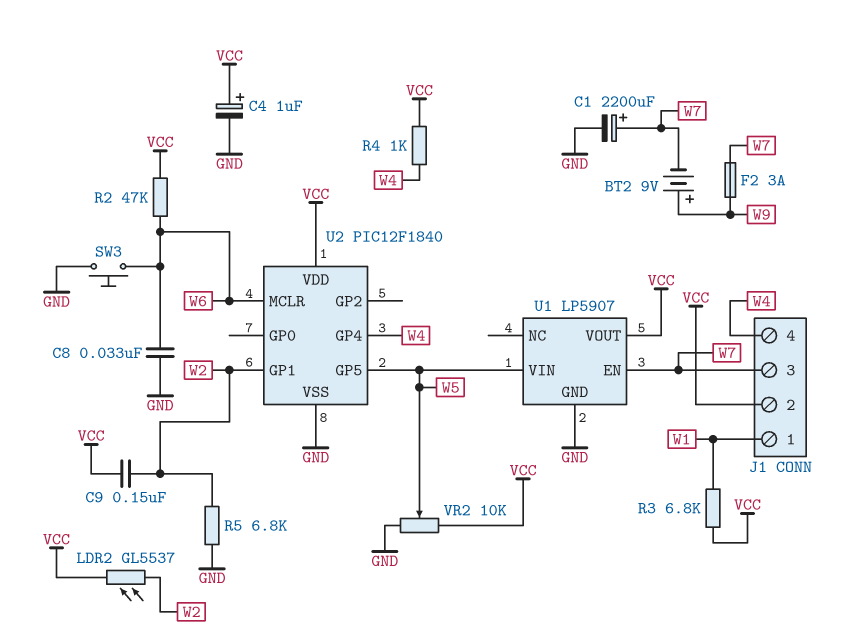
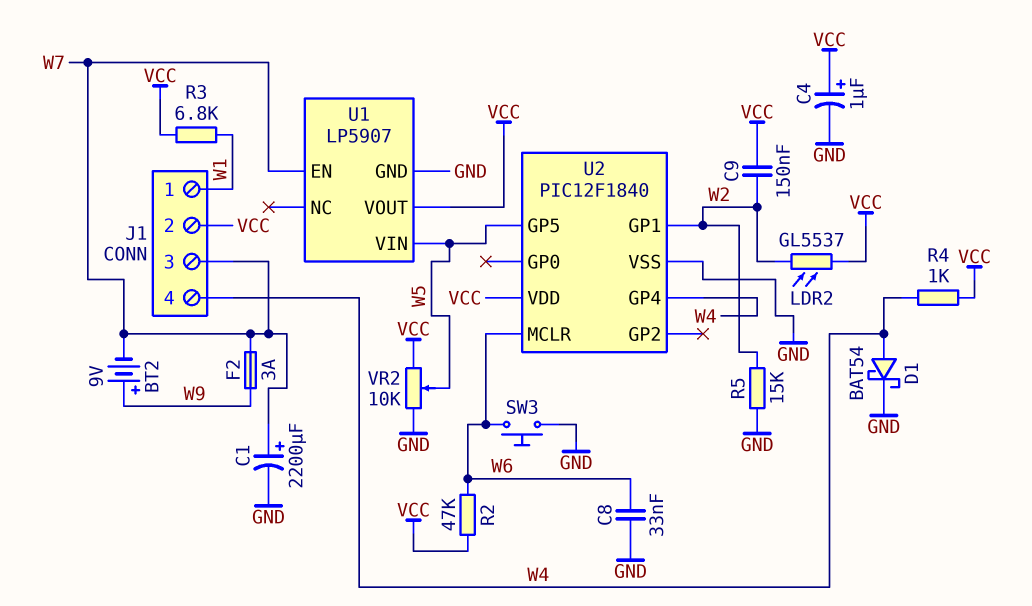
D1: none -> schottky BAT54 (A W4, K GND)
R5: 6.8k (GND, W2) -> 15k (GND, W2)

